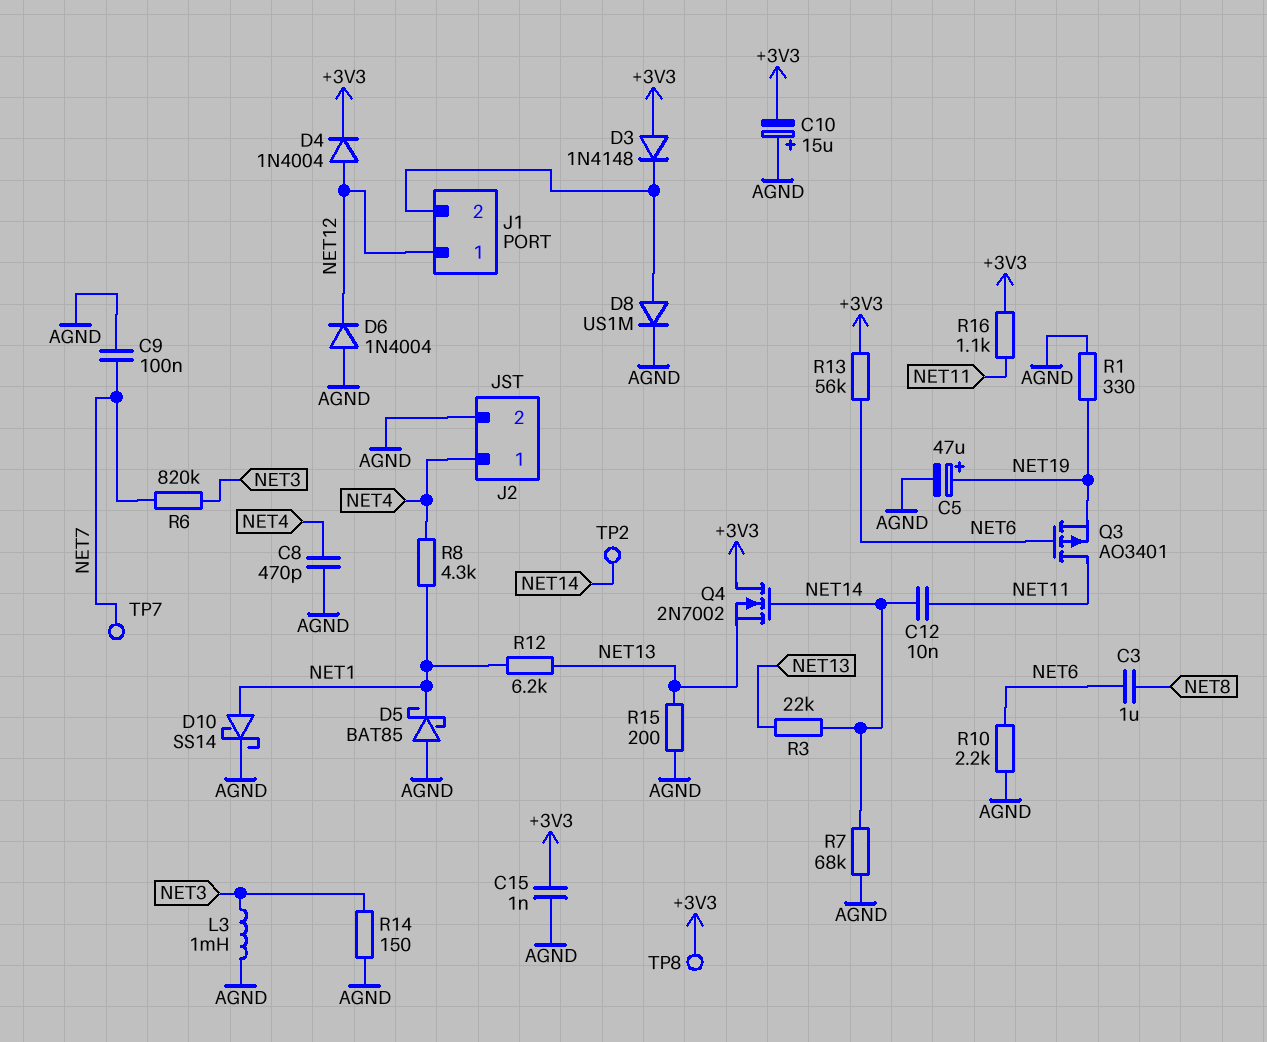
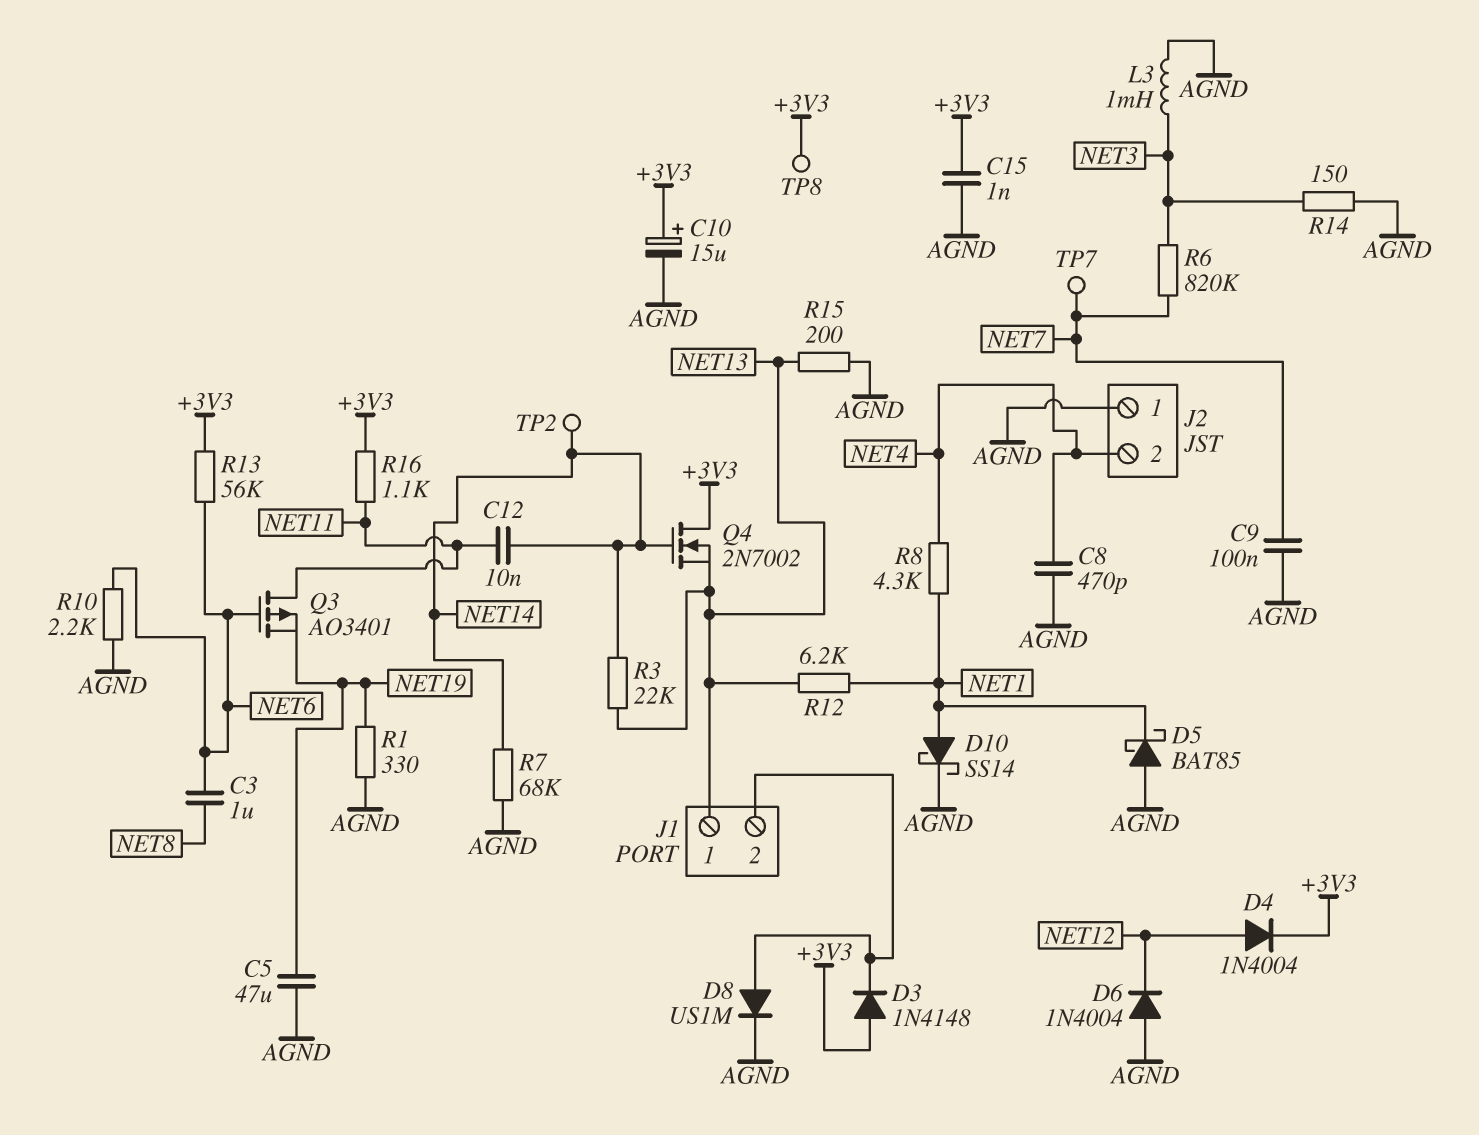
C5: 47uF (plus NET19, minus AGND) -> 47uF (AGND, NET19)
C10: 15uF (plus AGND, minus +3V3) -> 15uF (plus +3V3, minus AGND)
J1 pin 1: NET12 -> NET13
J2 pin 1: NET4 -> AGND
J2 pin 2: AGND -> NET4

